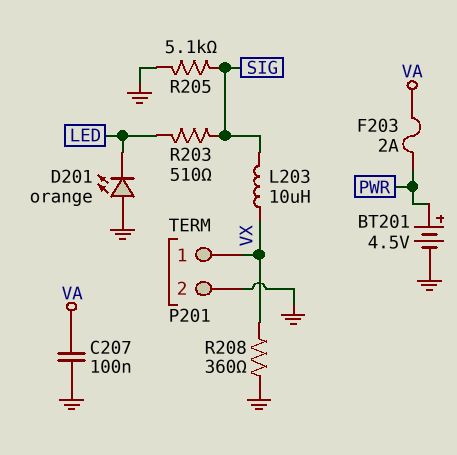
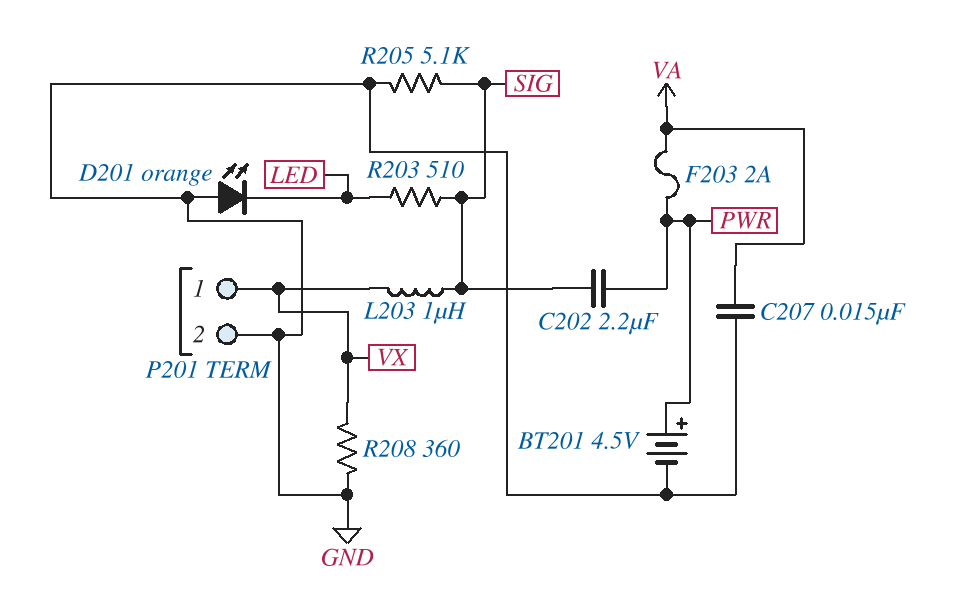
C202: none -> 2.2uF (PWR, SIG)
C207: 100nF (GND, VA) -> 15nF (GND, VA)
L203: 10uH (SIG, VX) -> 1uH (SIG, VX)

